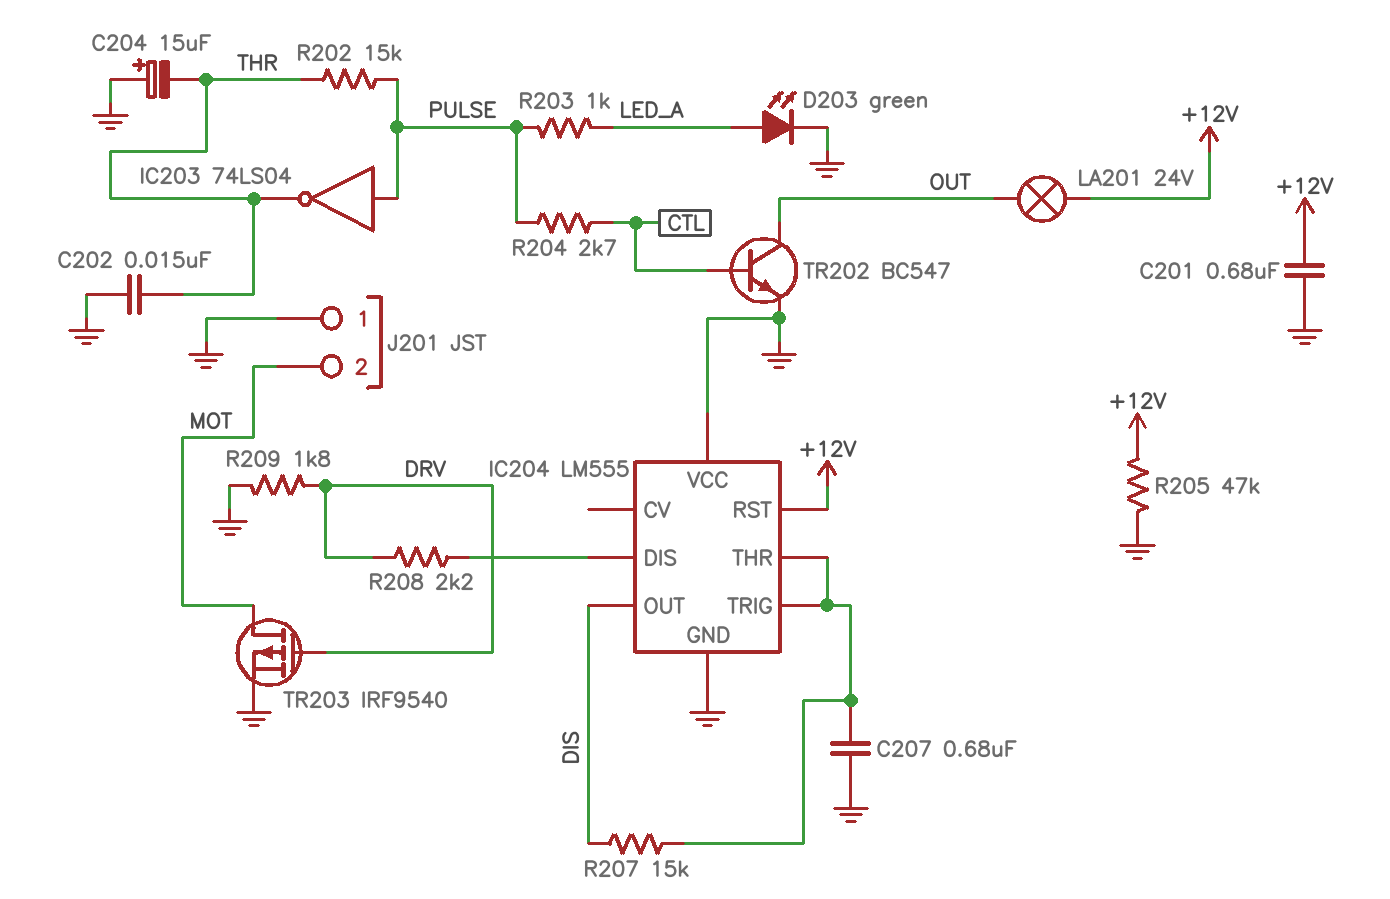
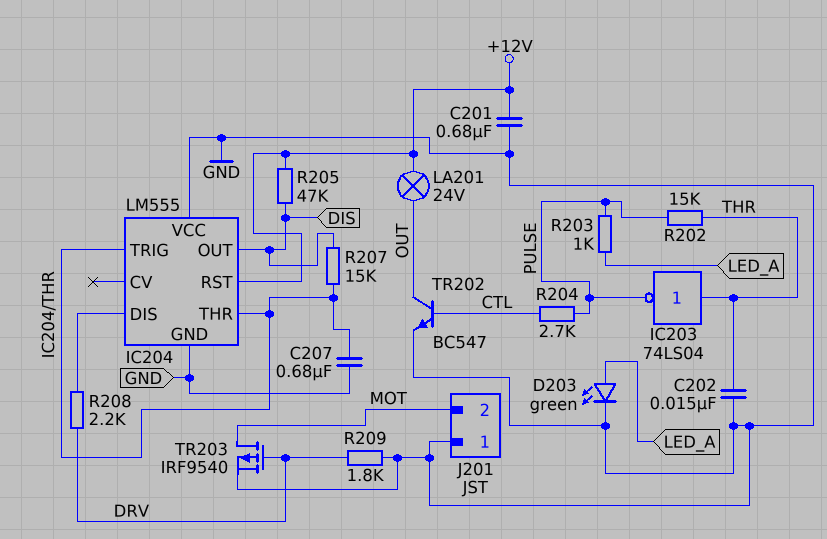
C204: 15uF (plus GND, minus THR) -> none
IC203: NOT 74LS04 (in PULSE, out THR) -> NOT 74LS04 (in THR, out PULSE)
R205: 47k (+12V, GND) -> 47k (+12V, DIS)

